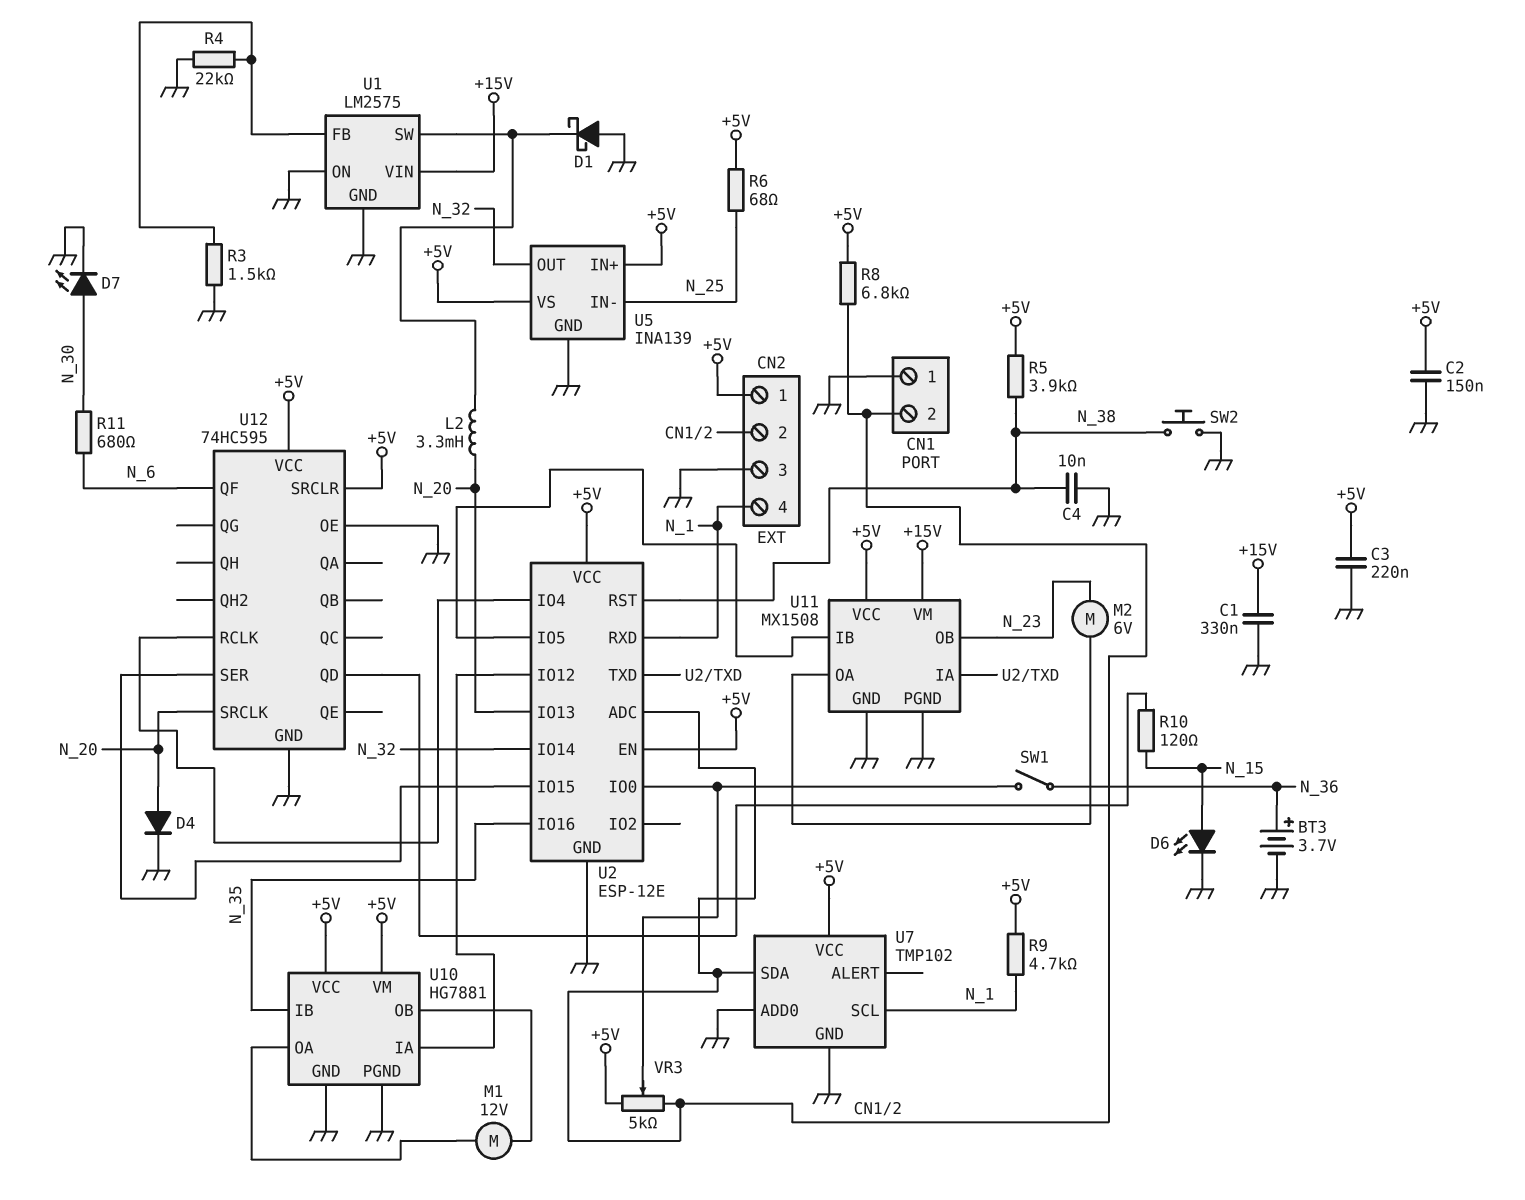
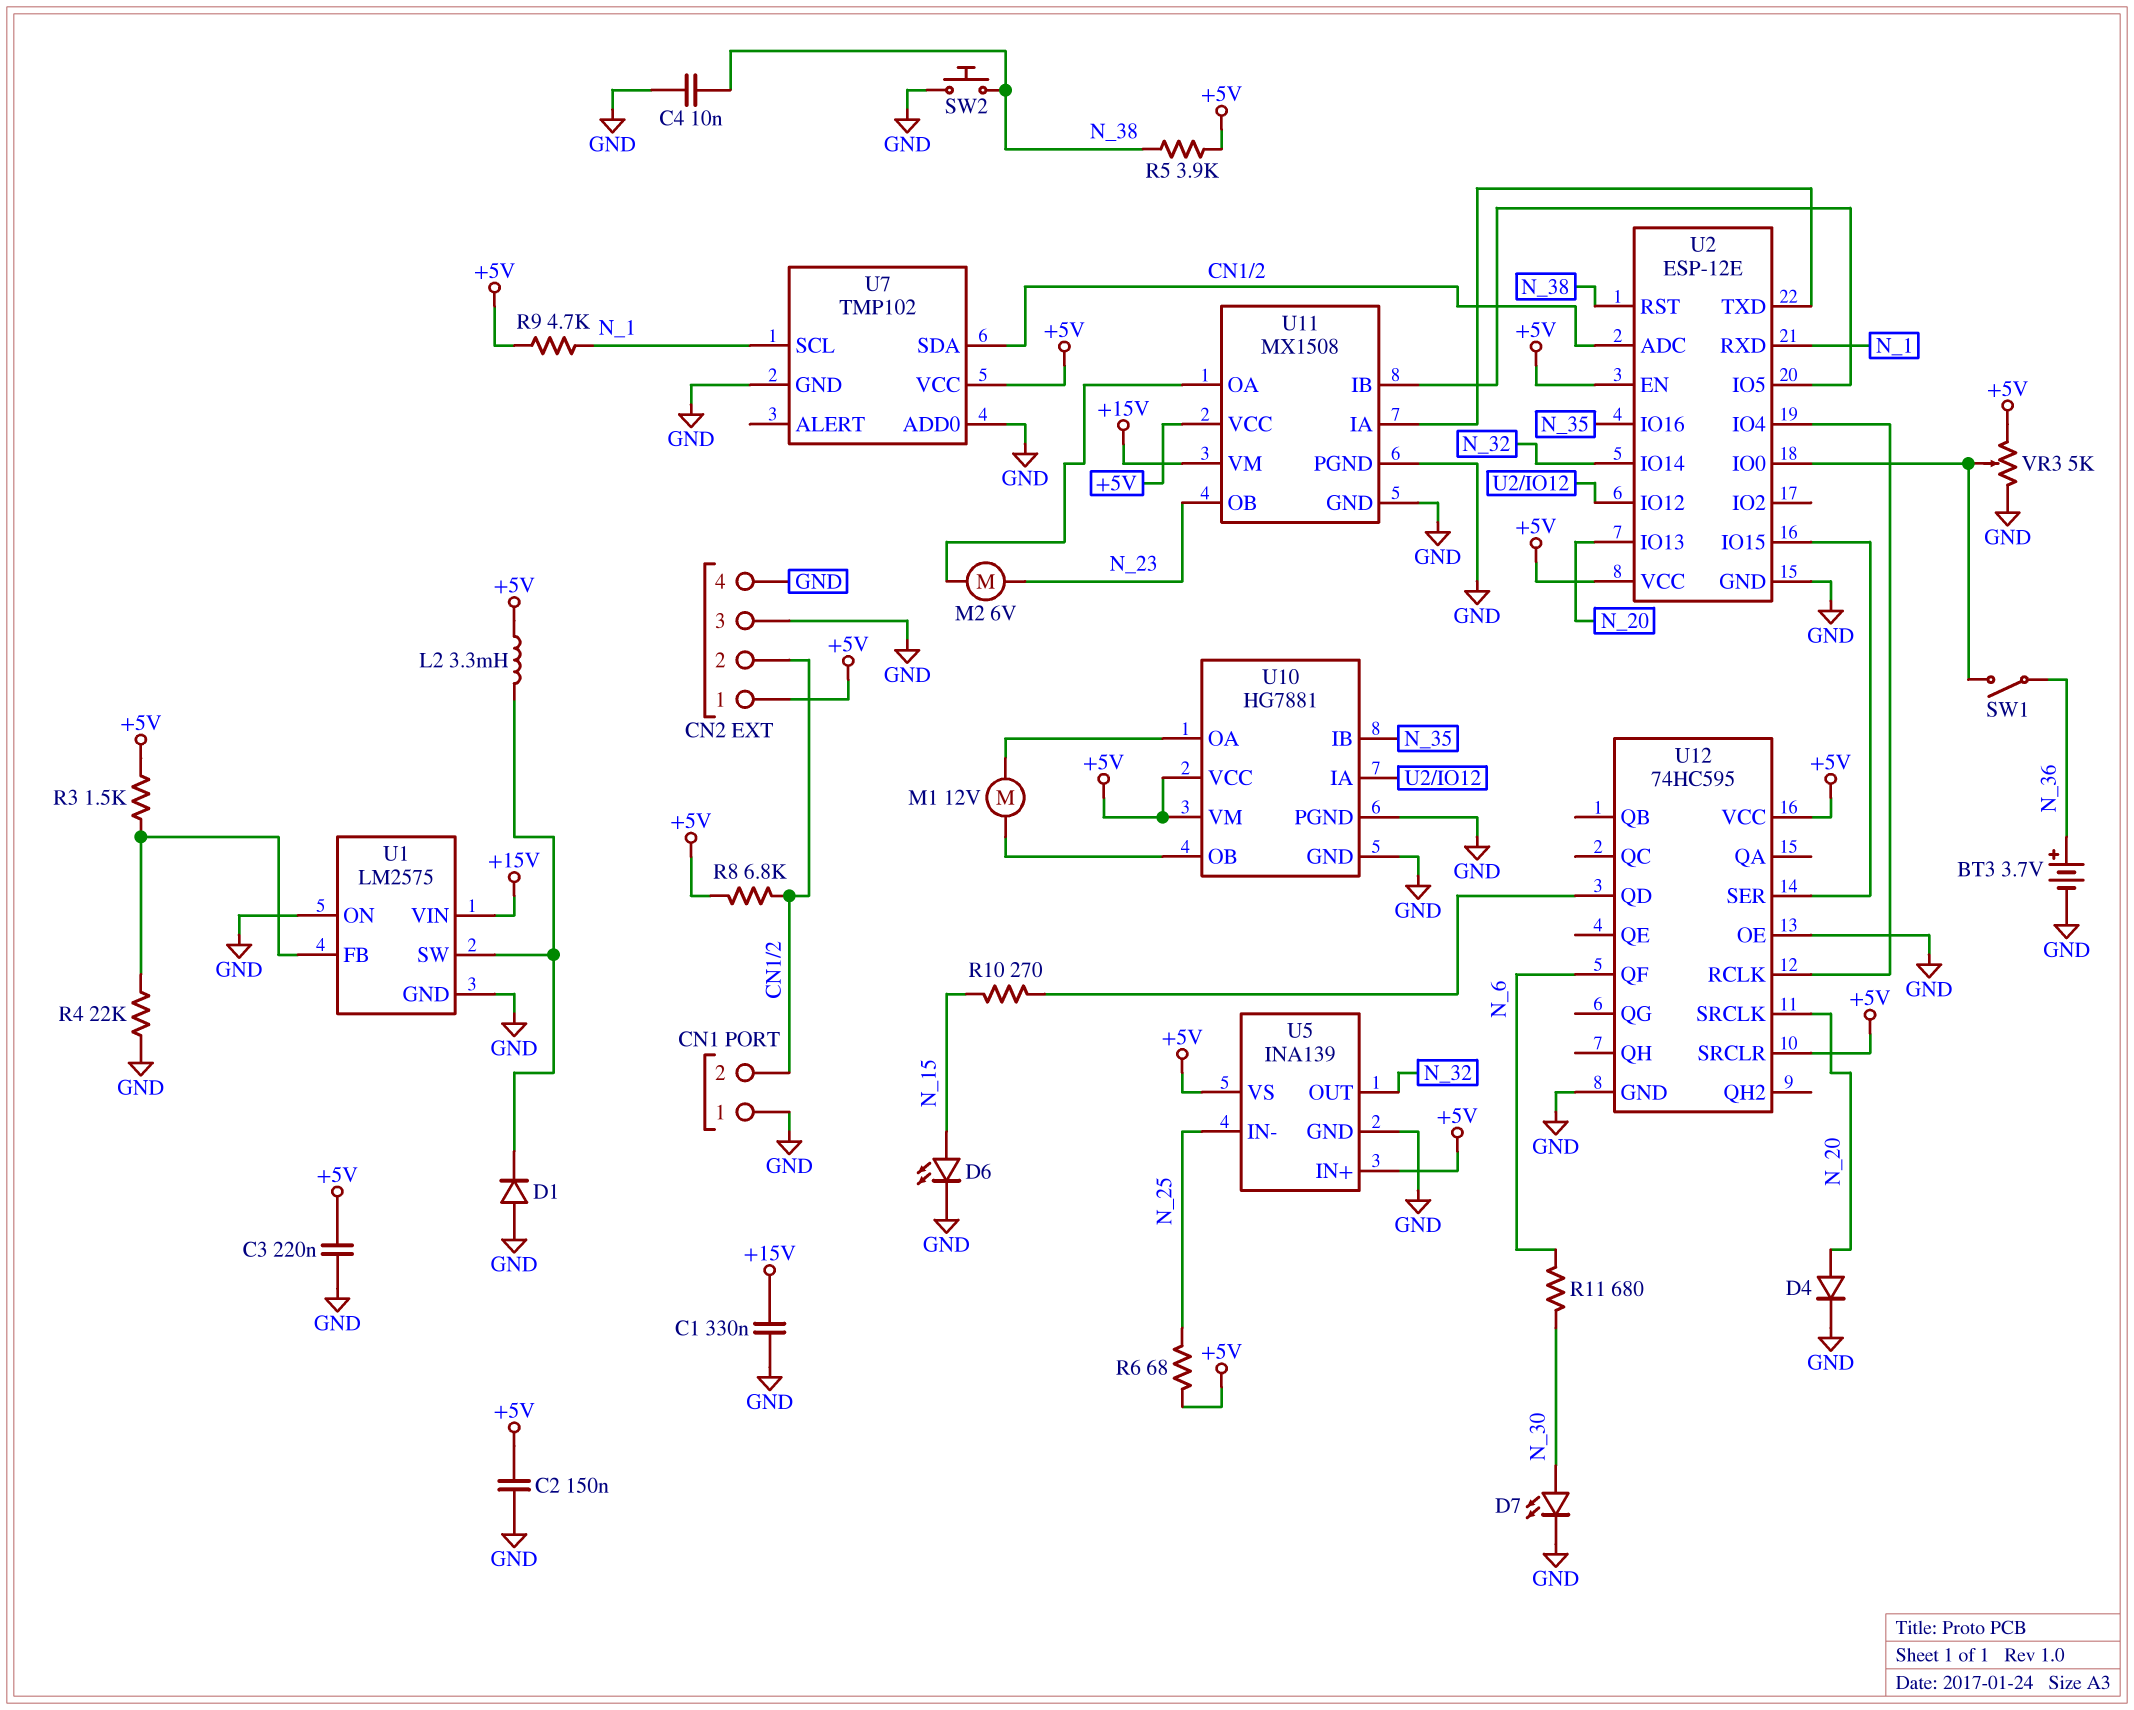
CN2 pin 4: N_1 -> GND
D1: schottky (A GND, K U1/SW) -> diode (A GND, K U1/SW)
L2: 3.3mH (N_20, U1/SW) -> 3.3mH (+5V, U1/SW)
R3: 1.5k (GND, U1/FB) -> 1.5k (+5V, U1/FB)
R10: 120 (N_15, U12/QD) -> 270 (N_15, U12/QD)
VR3: 5k (+5V, CN1/2, wiper U2/IO0) -> 5k (+5V, GND, wiper U2/IO0)

